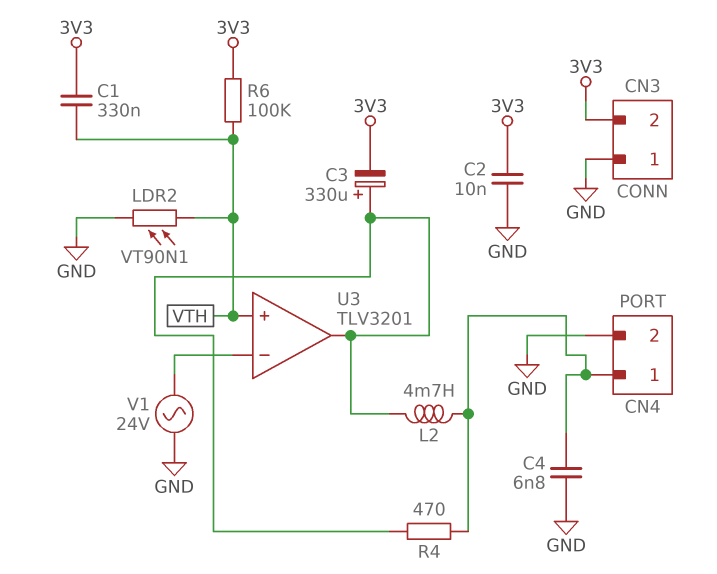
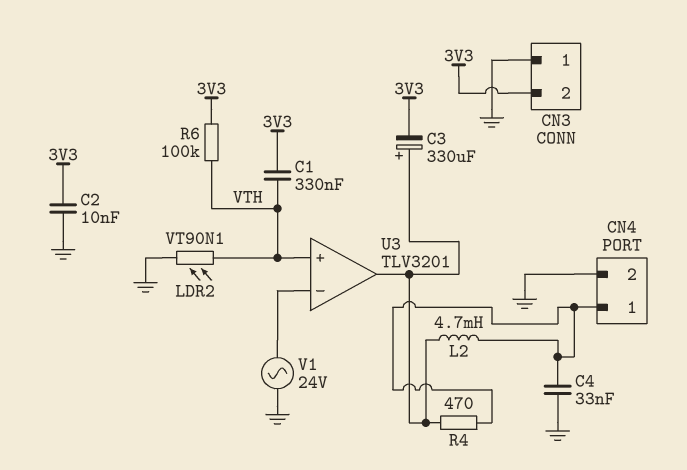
C4: 6.8nF (CN4/1, GND) -> 33nF (CN4/1, GND)

